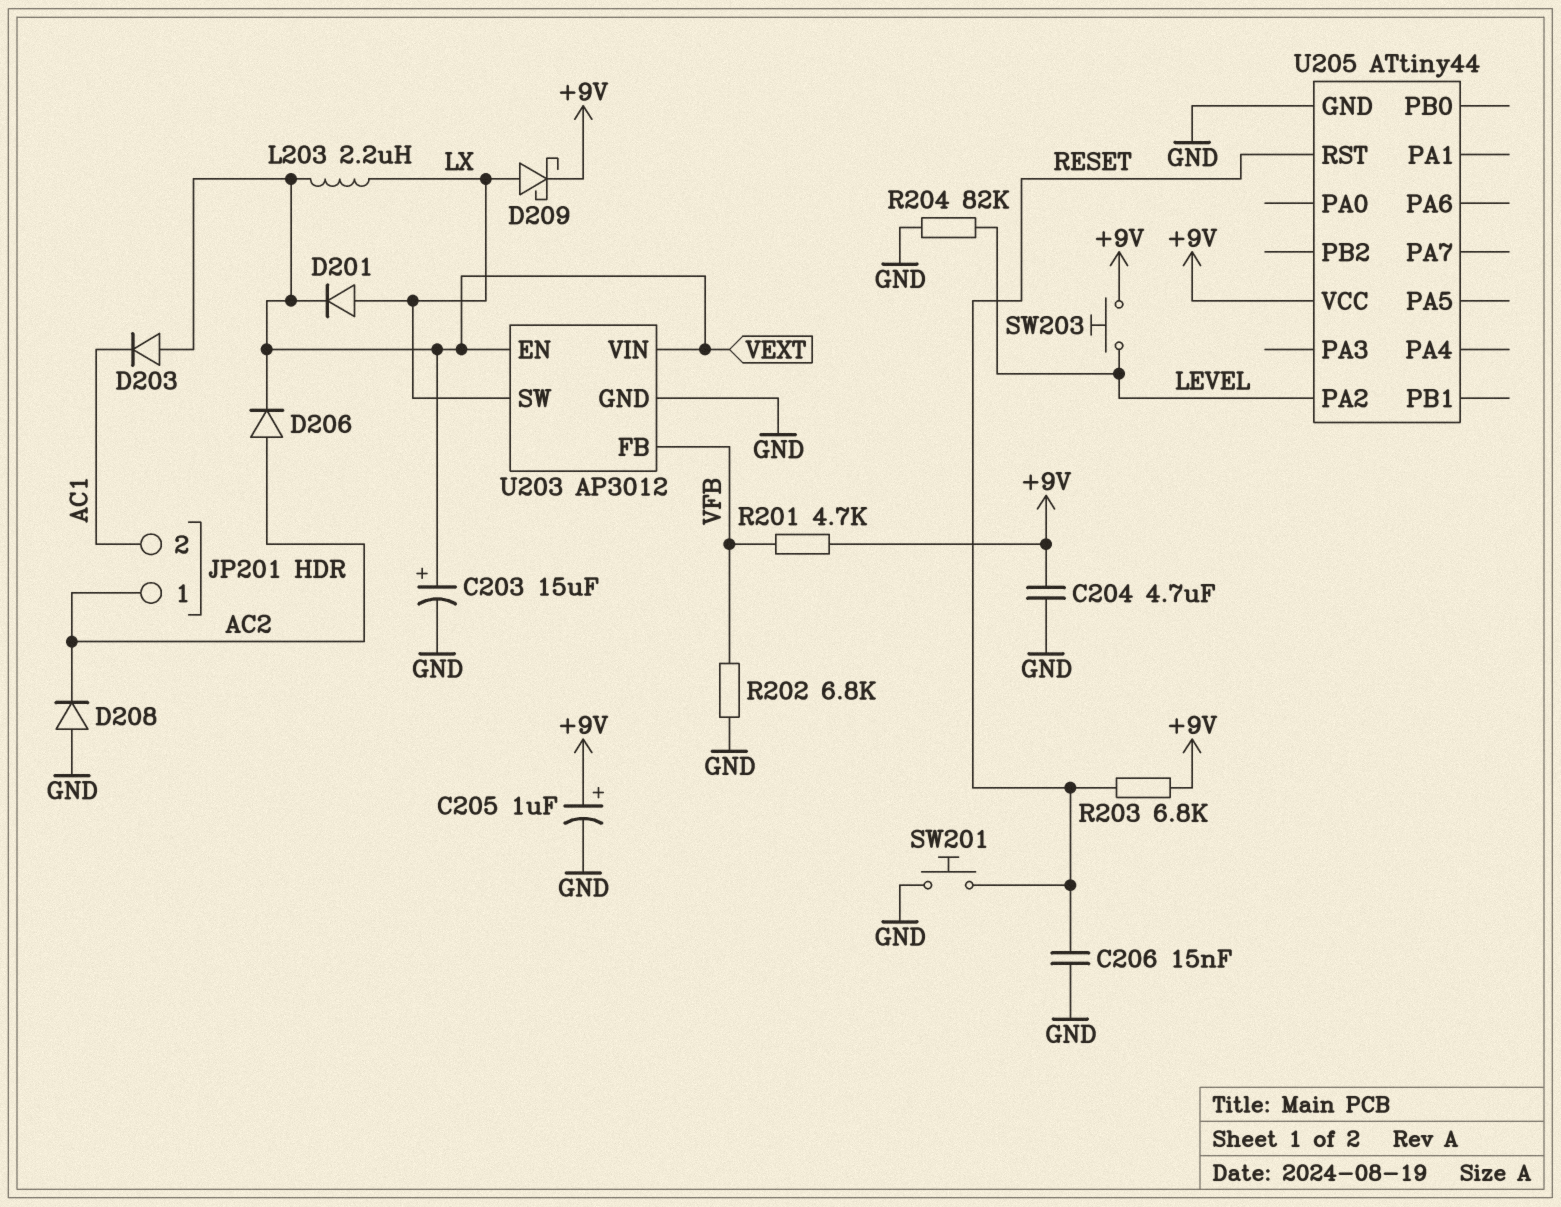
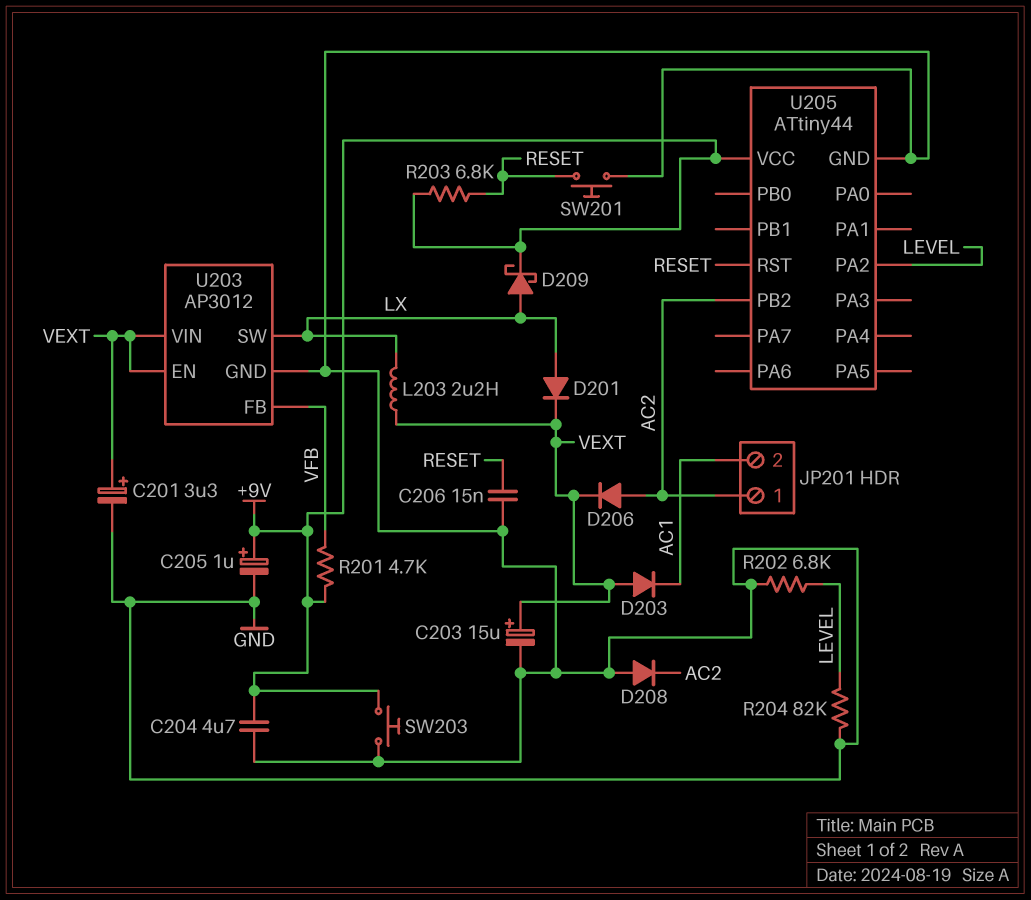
C201: none -> 3.3uF (plus VEXT, minus GND)
R202: 6.8k (GND, VFB) -> 6.8k (GND, LEVEL)
SW203: button (+9V, LEVEL) -> button (+9V, GND)
U205 pin PB2: none -> AC2

